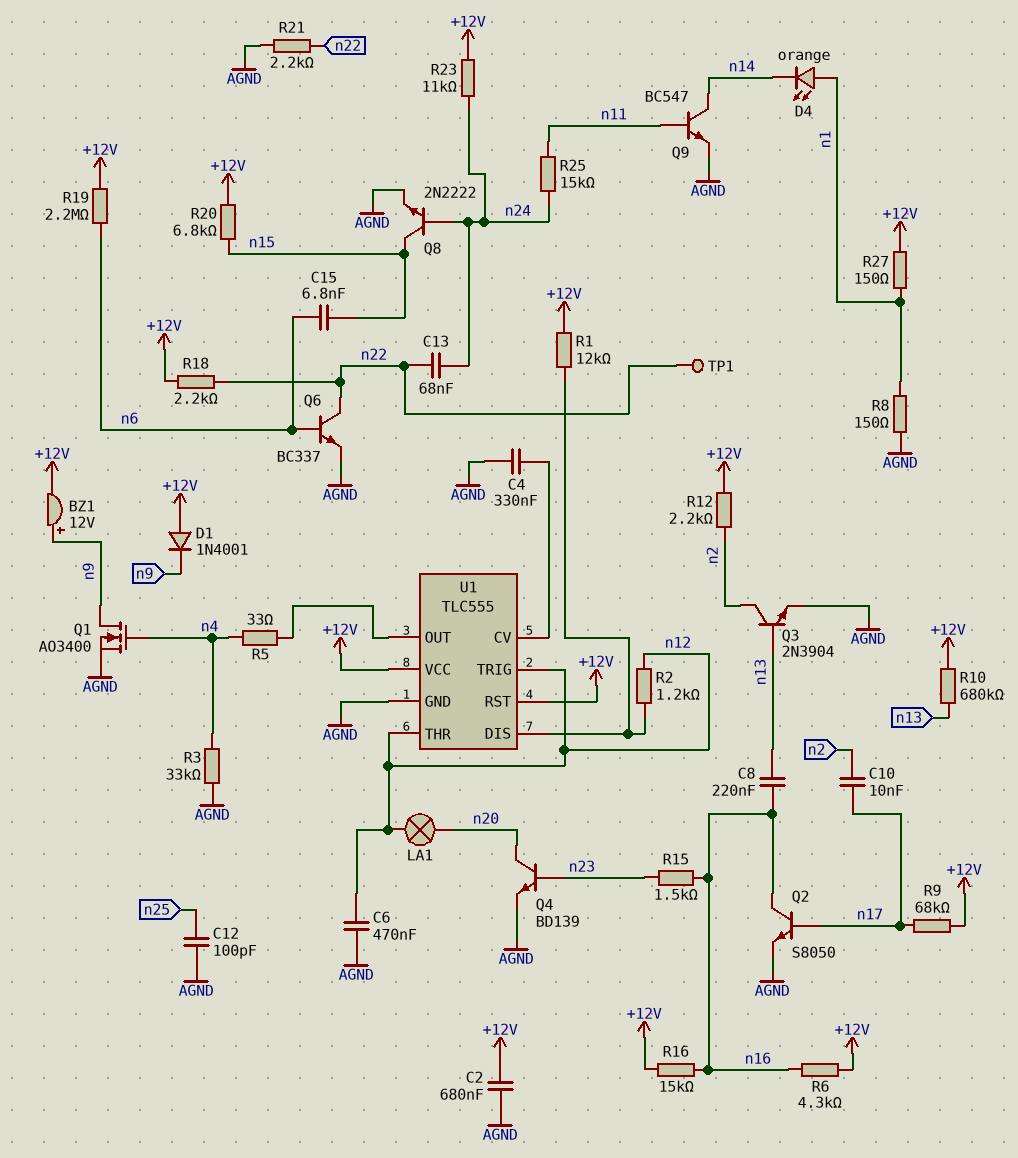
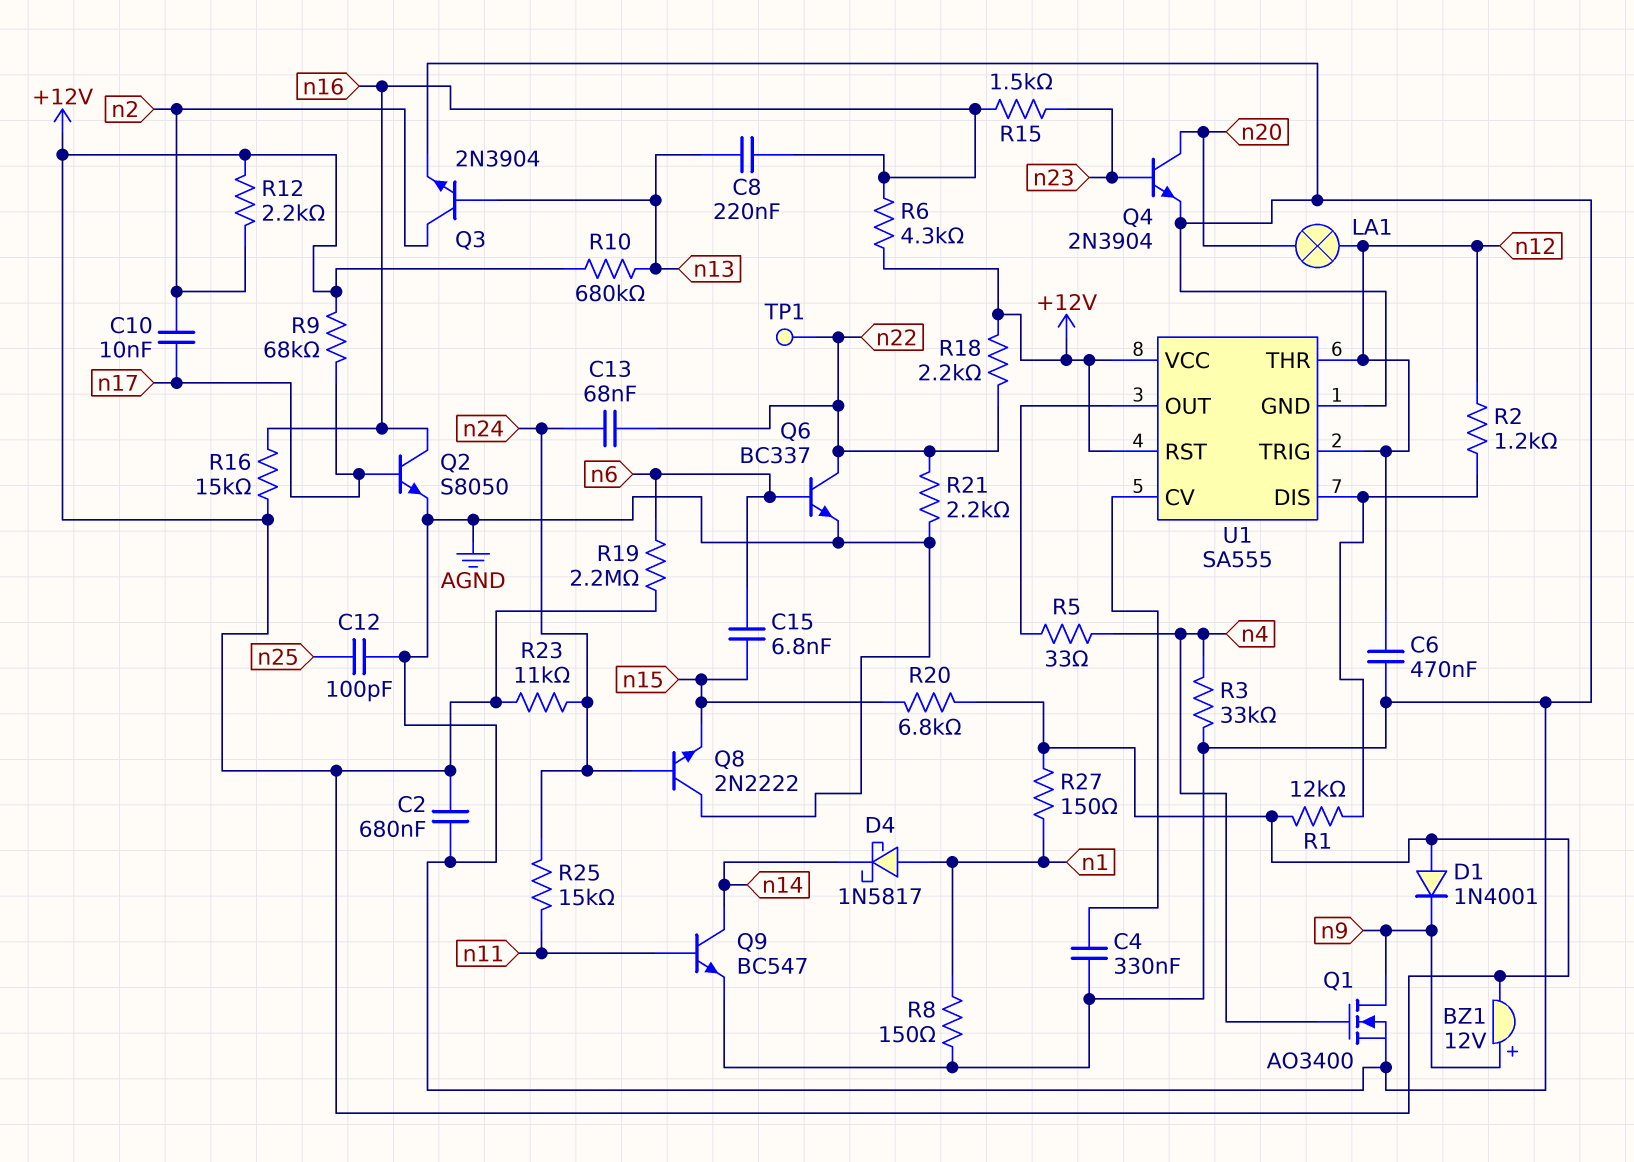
D4: LED orange (A n1, K n14) -> schottky 1N5817 (A n1, K n14)
Q4: NPN BD139 (B n23, C n20, E AGND) -> NPN 2N3904 (B n23, C n20, E AGND)
Q8: NPN 2N2222 (B n24, C n15, E AGND) -> NPN 2N2222 (B n24, C AGND, E n15)
U1: TLC555 -> SA555

